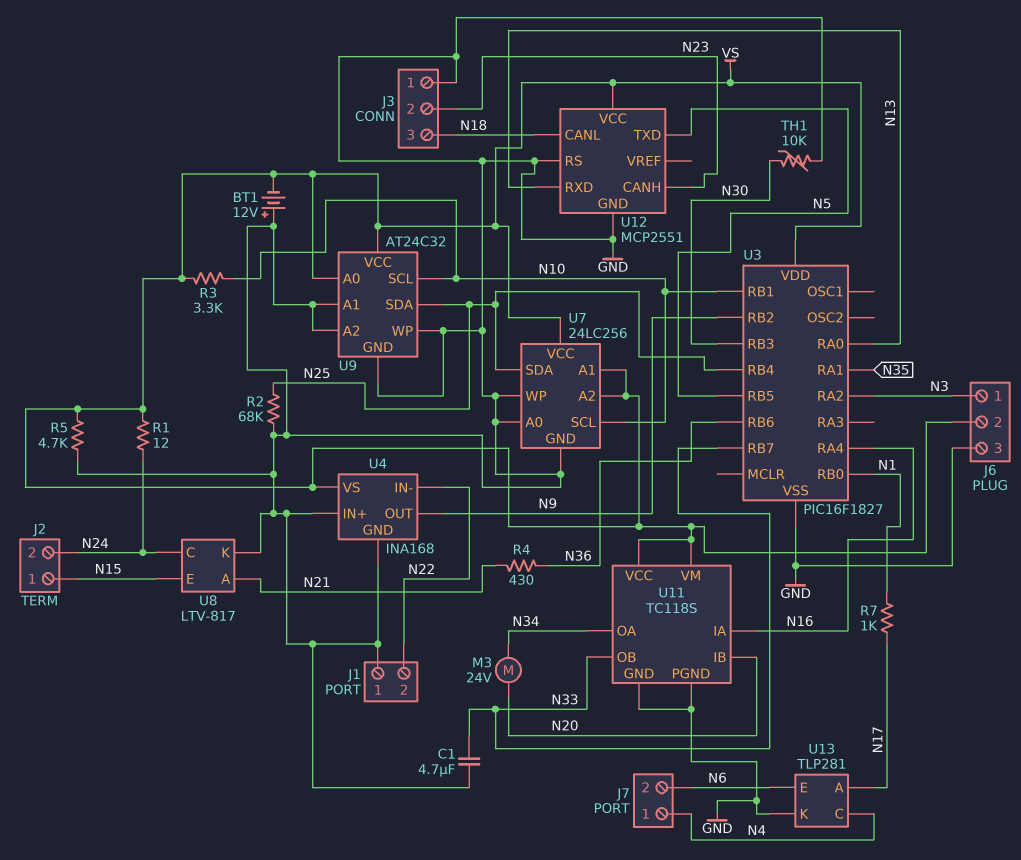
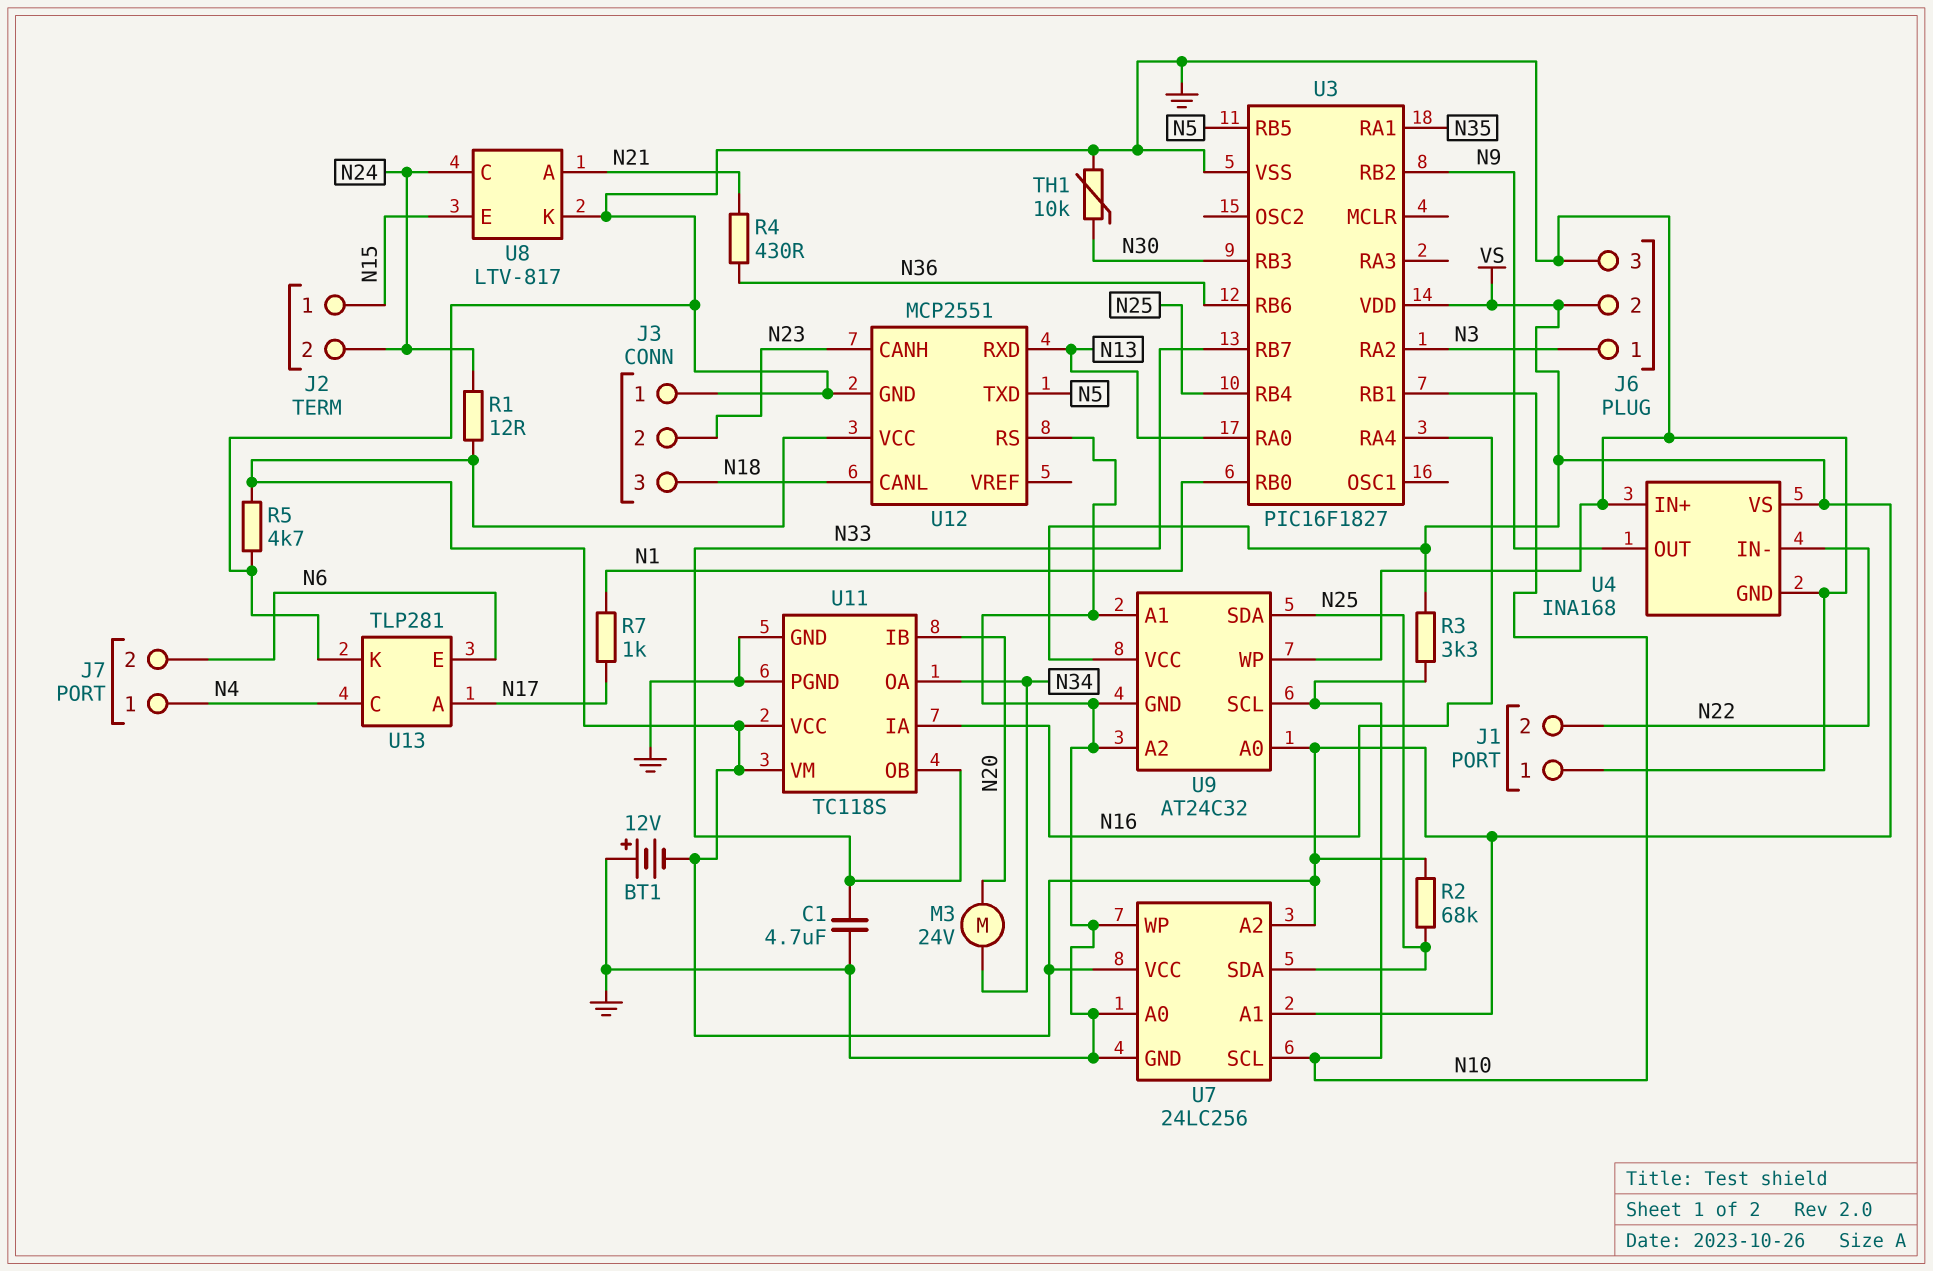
R2: 68k (GND, N25) -> 68k (N25, VS)

